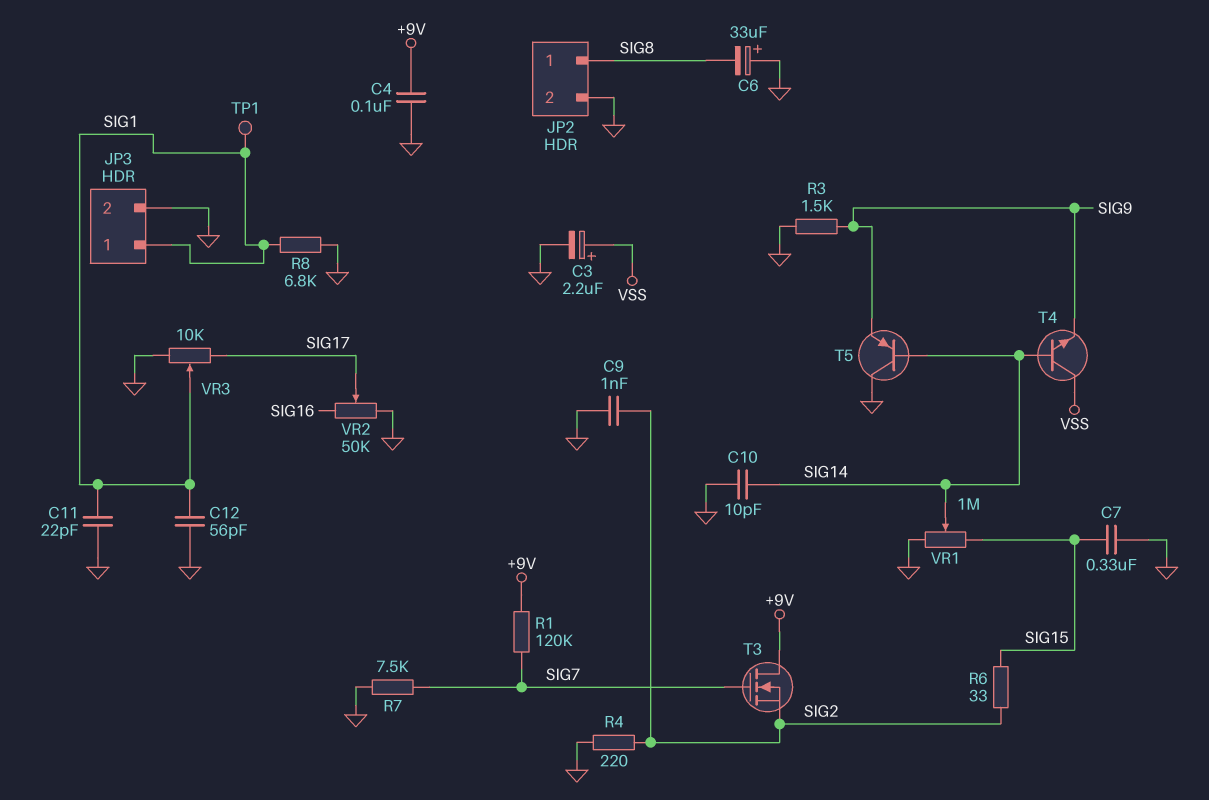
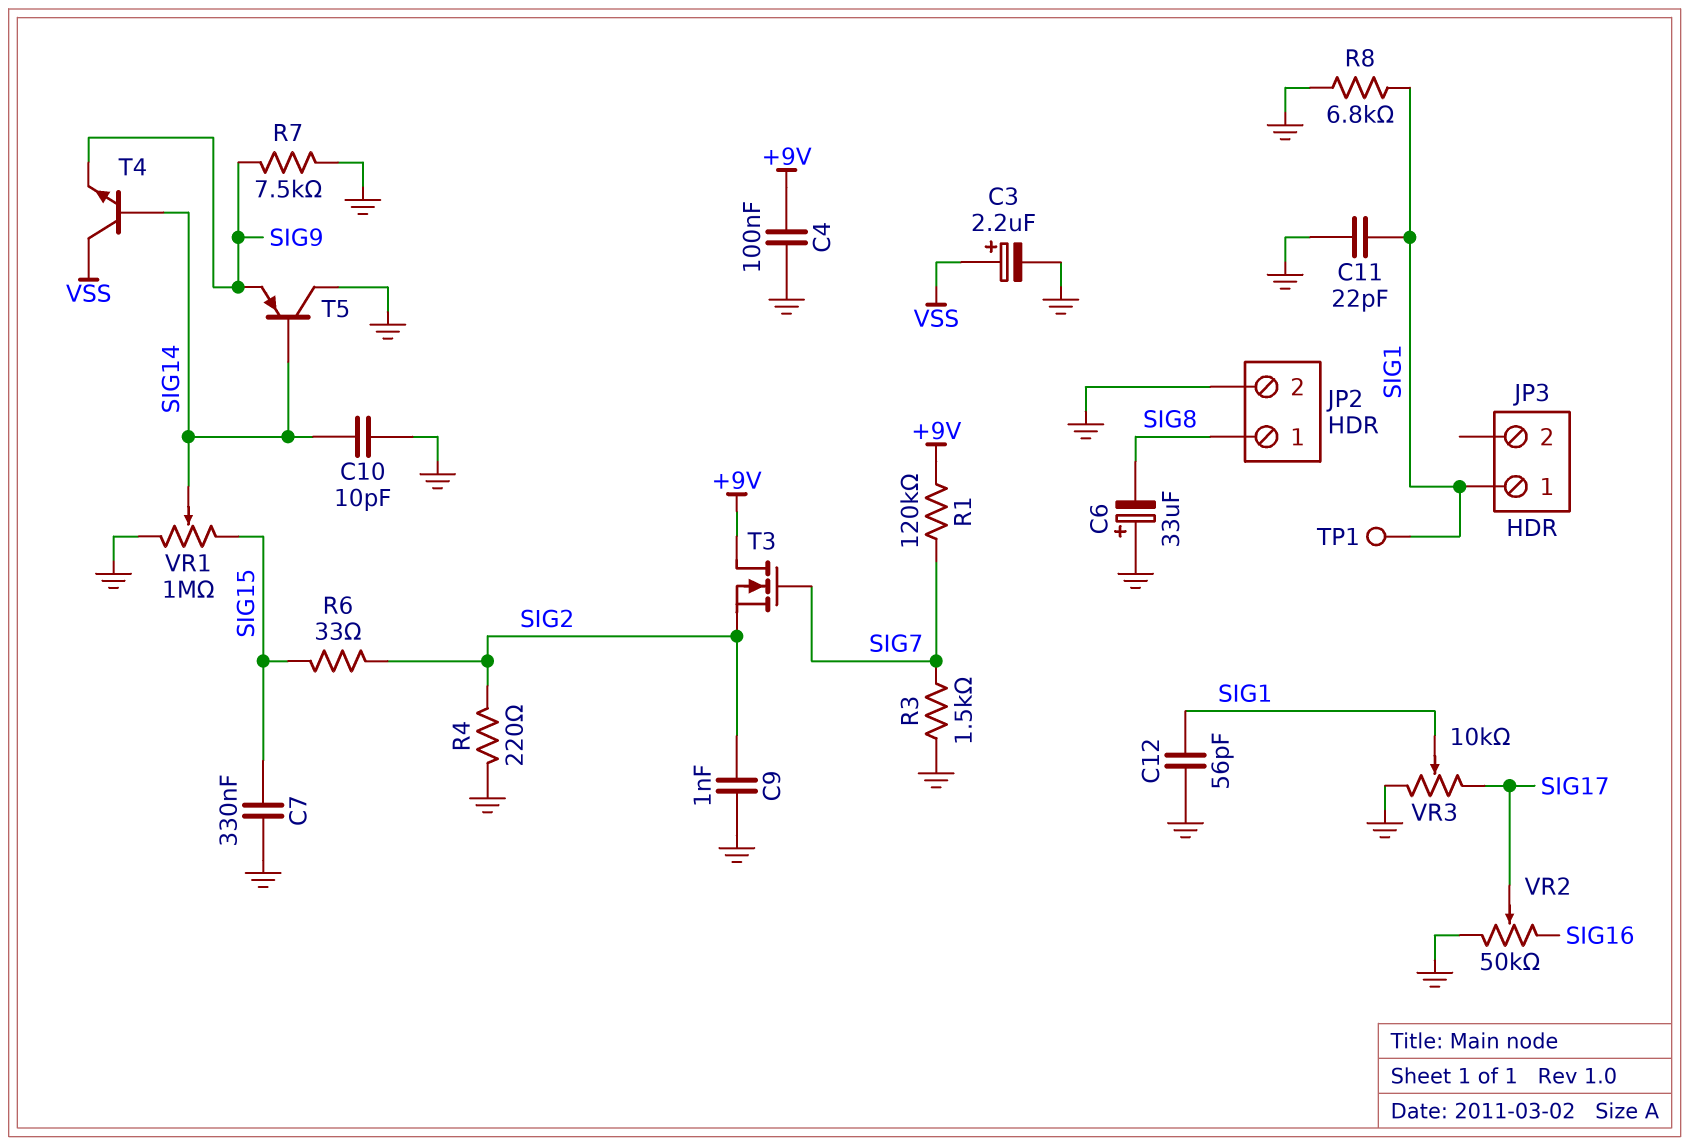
JP3 pin 2: GND -> none
R3: 1.5k (GND, SIG9) -> 1.5k (GND, SIG7)
R7: 7.5k (GND, SIG7) -> 7.5k (GND, SIG9)

